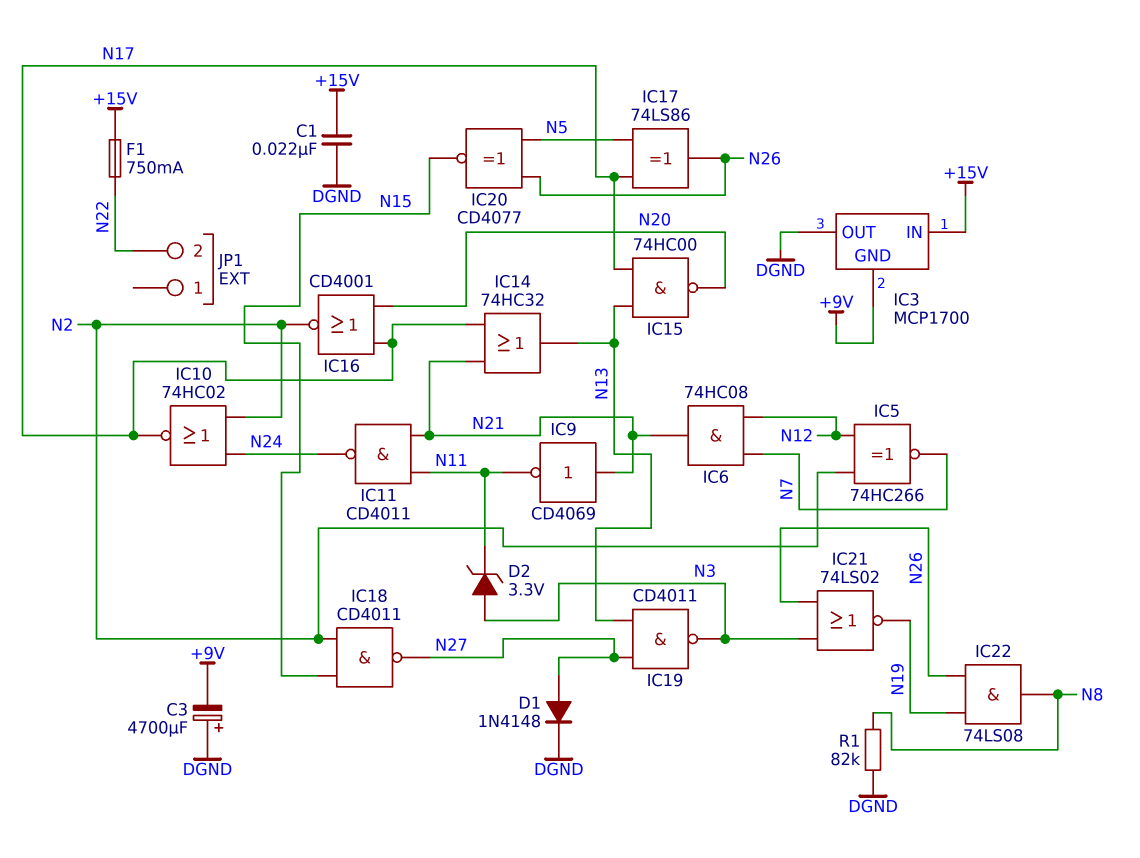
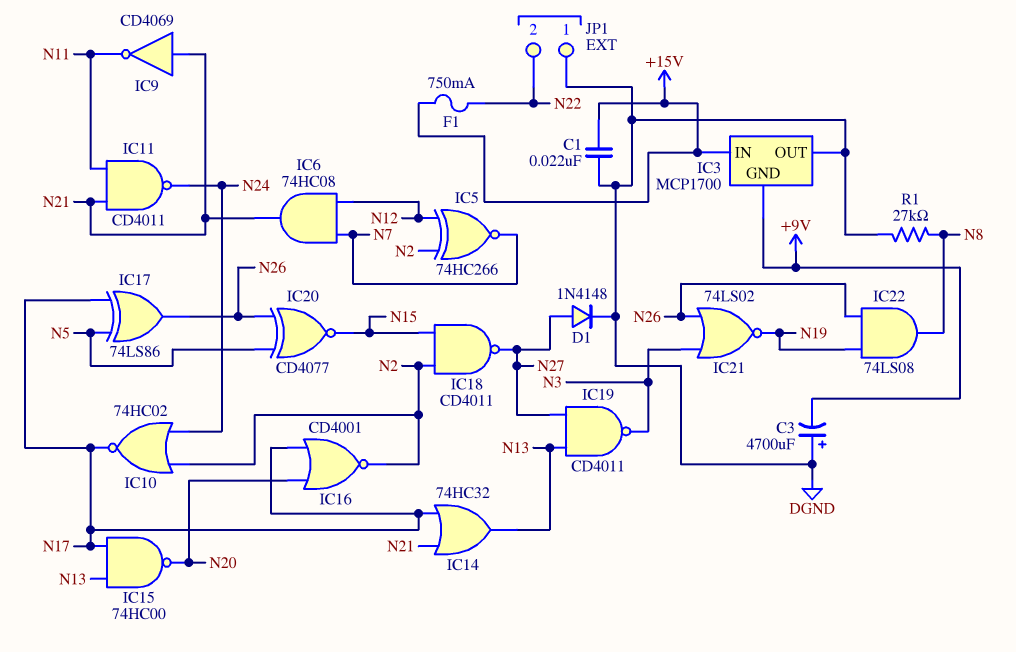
D2: zener 3.3V (A N3, K N11) -> none
JP1 pin 1: none -> DGND
R1: 82k (DGND, N8) -> 27k (DGND, N8)

